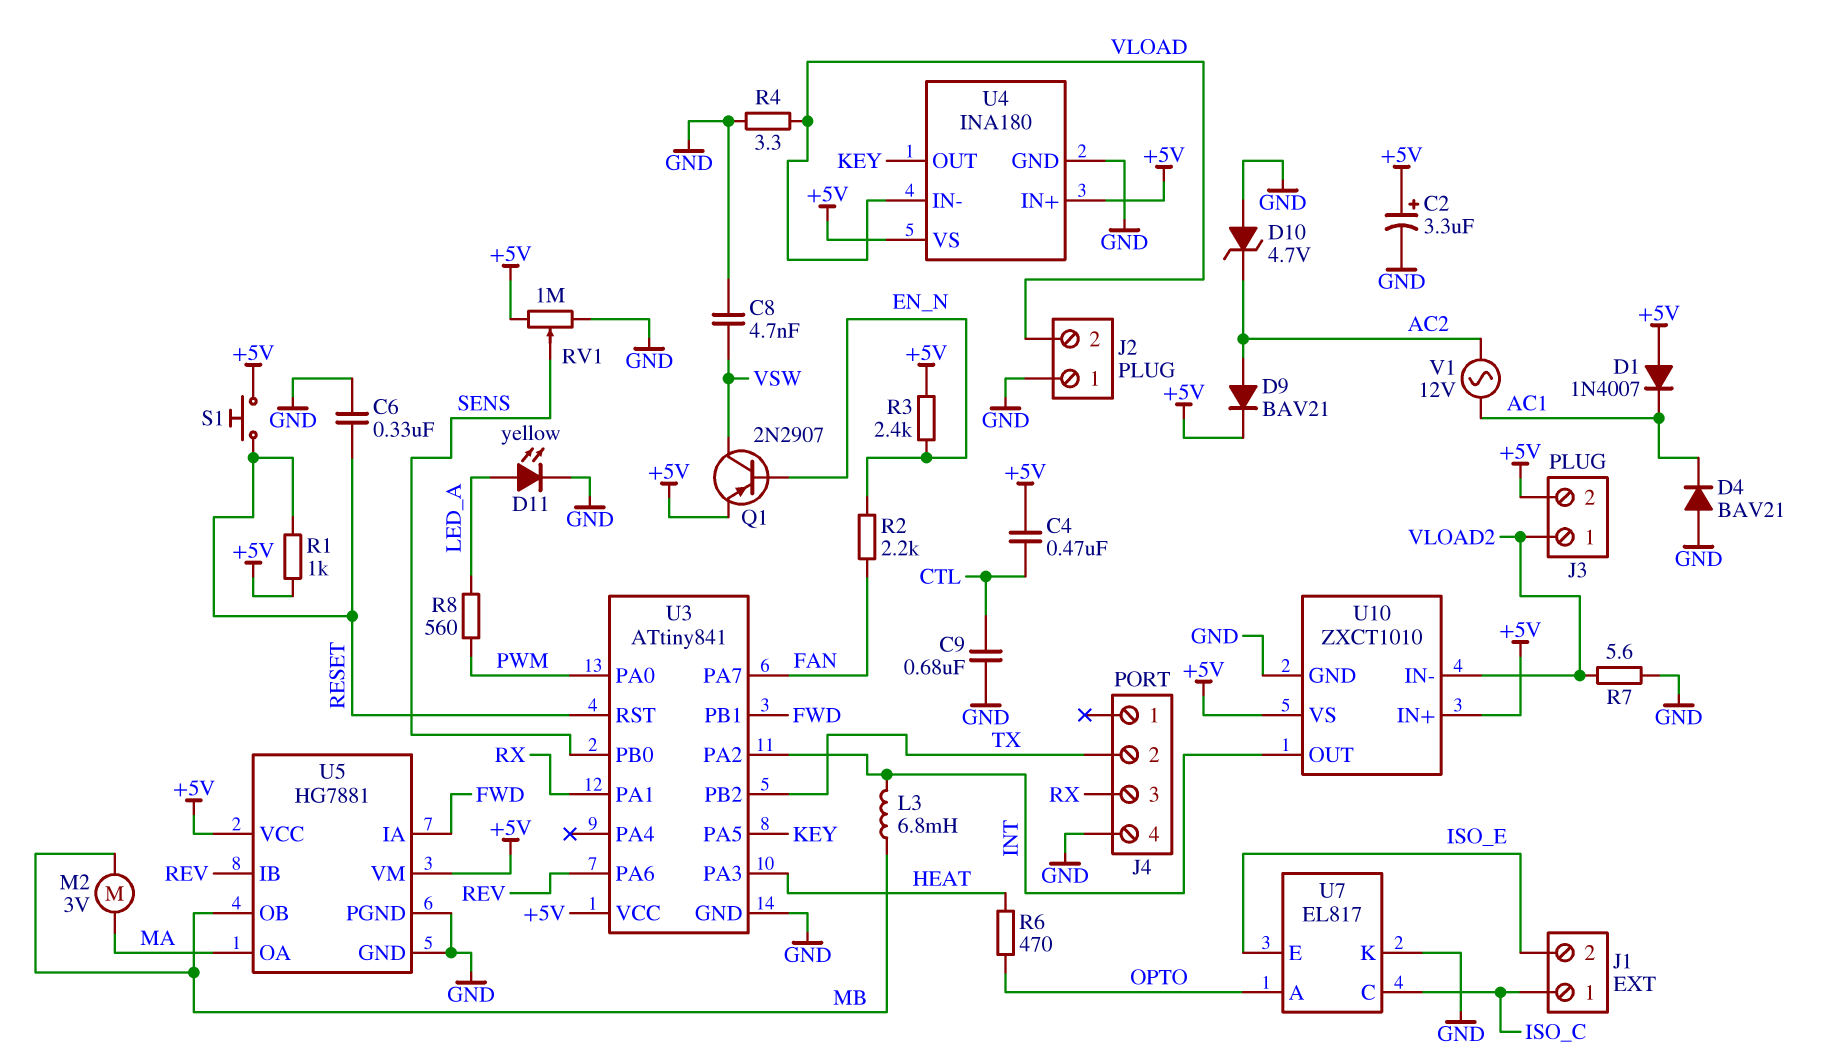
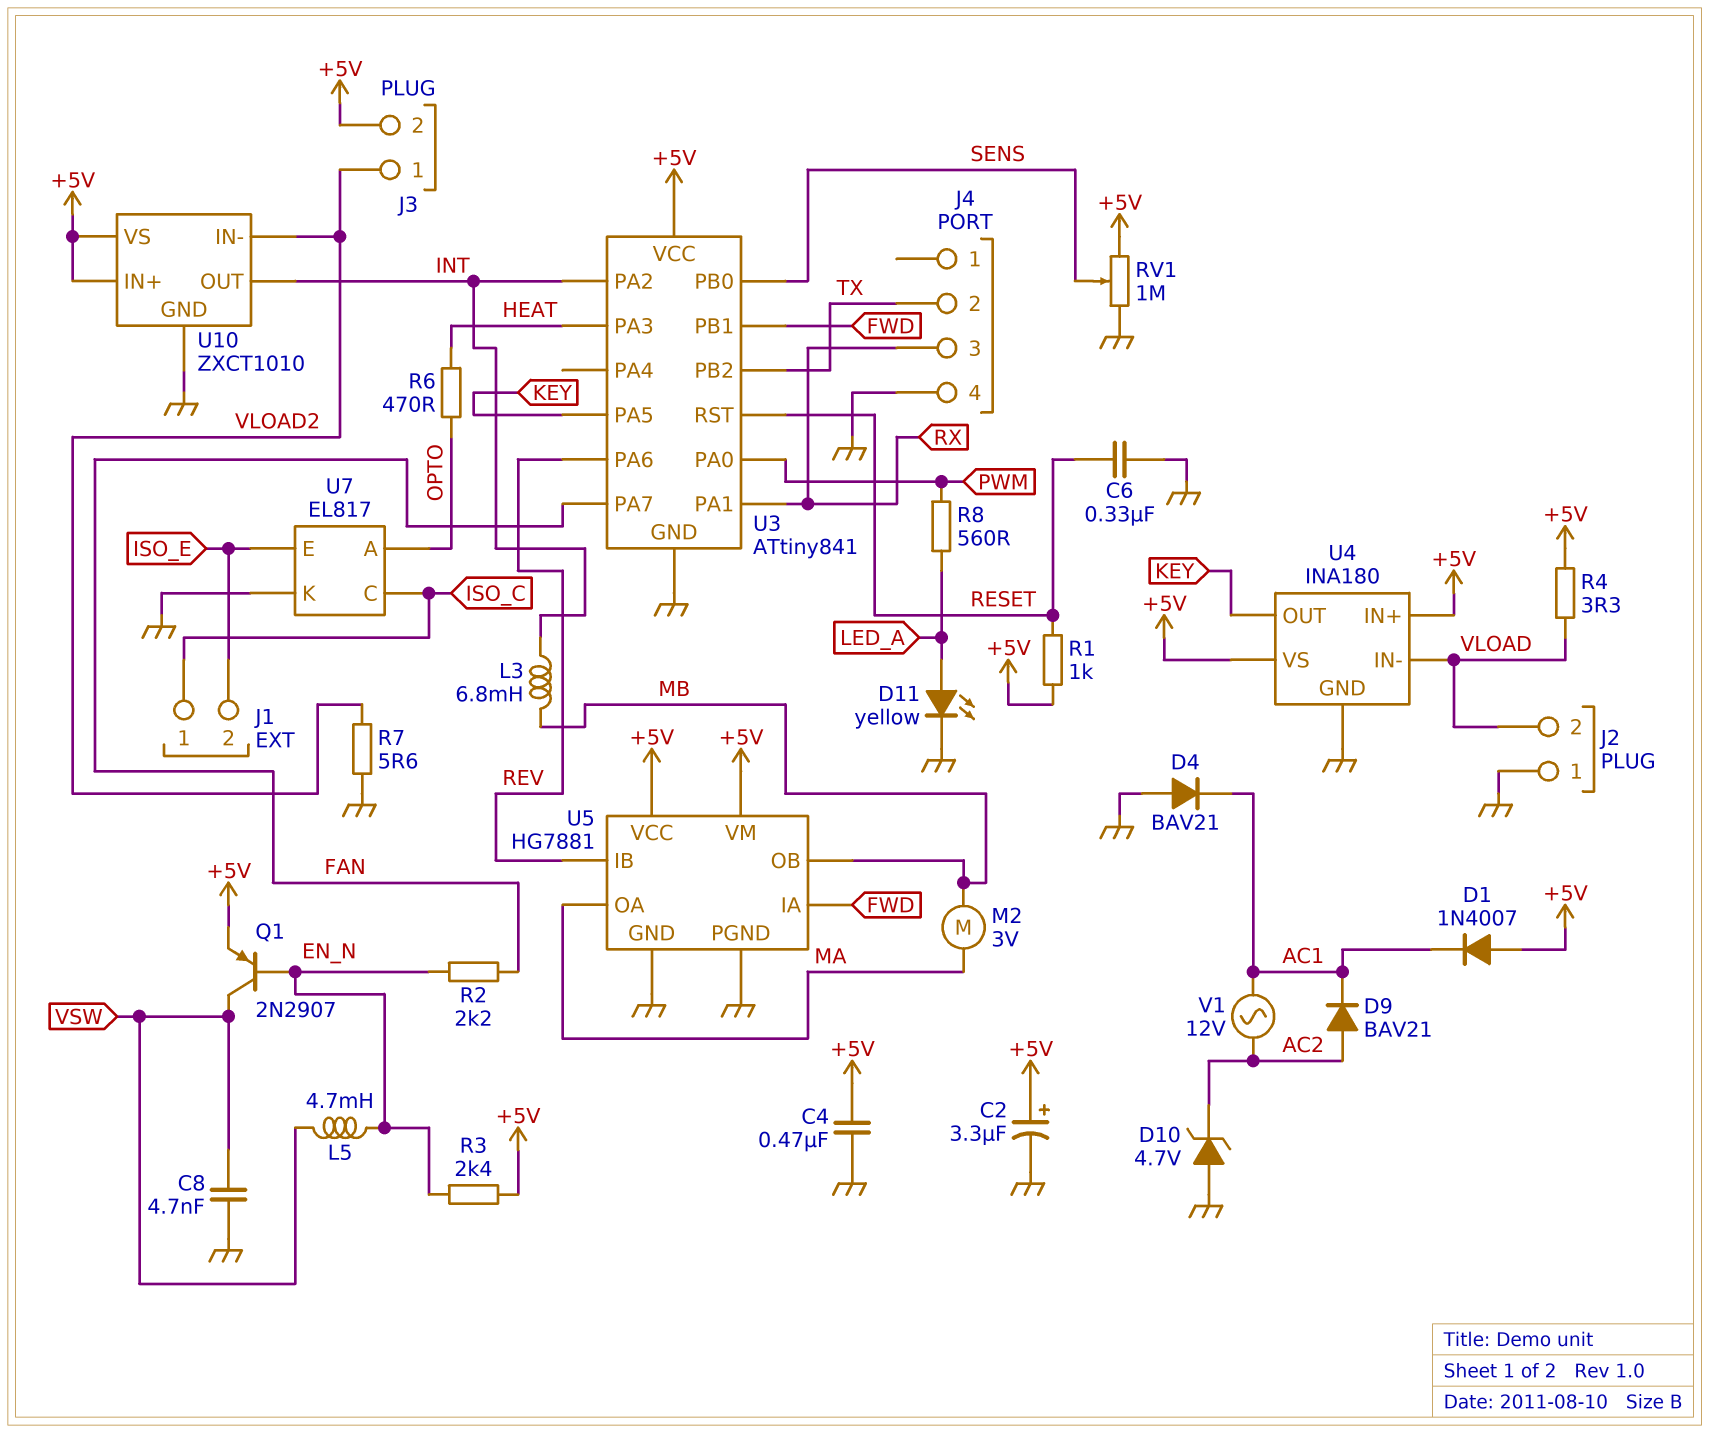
C4: 470nF (+5V, CTL) -> 470nF (+5V, GND)
C9: 680nF (CTL, GND) -> none
D9: diode BAV21 (A AC2, K +5V) -> diode BAV21 (A AC2, K AC1)
L5: none -> 4.7mH (EN_N, VSW)
R4: 3.3 (GND, VLOAD) -> 3.3 (+5V, VLOAD)
S1: button (+5V, RESET) -> none

